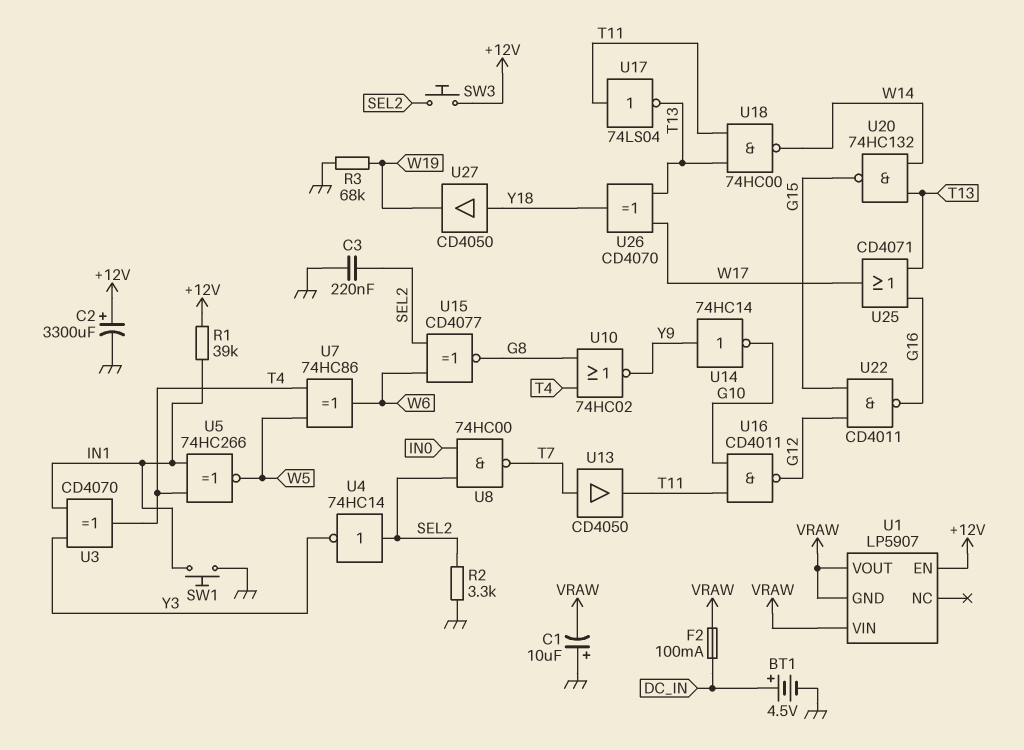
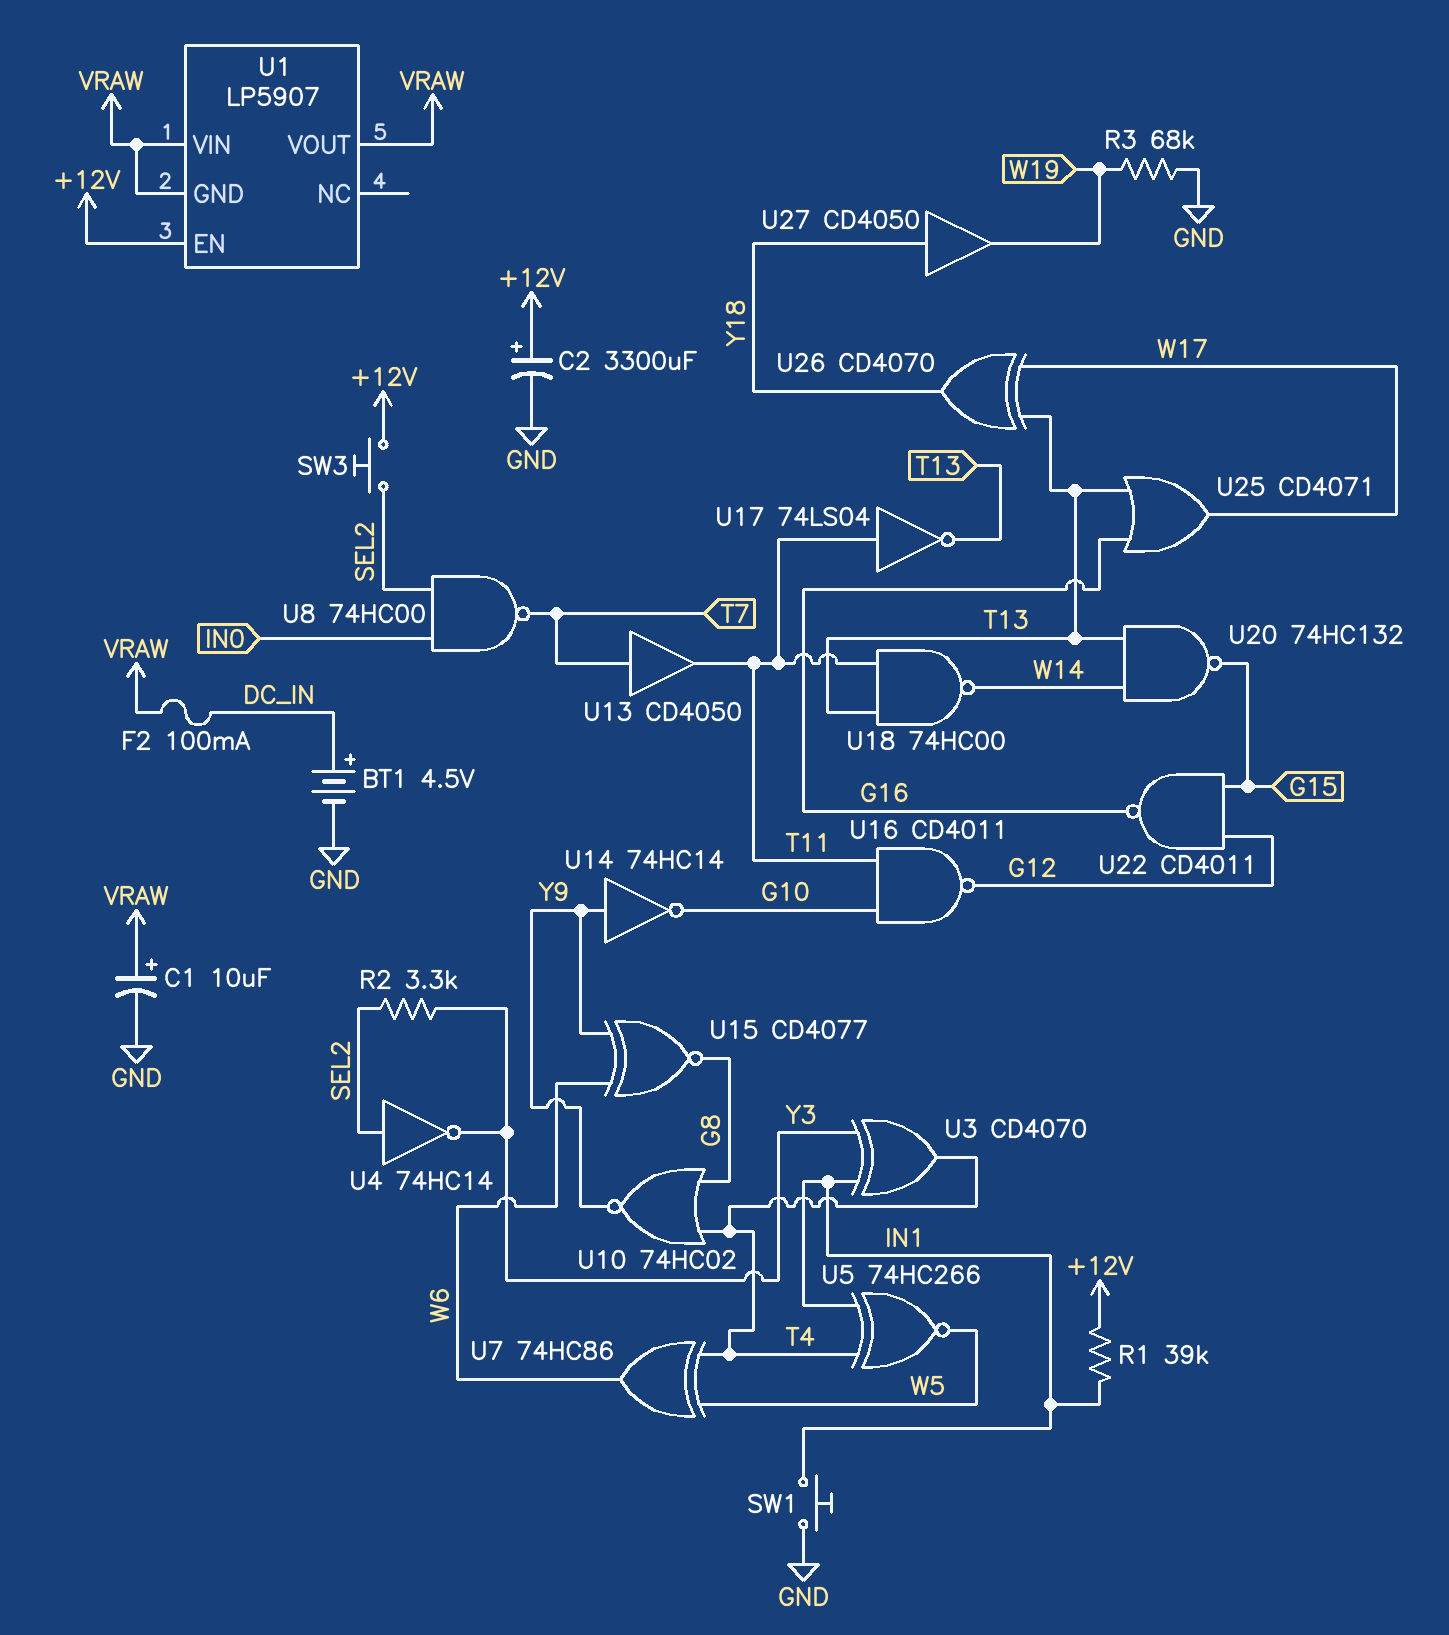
C1: 10uF (plus GND, minus VRAW) -> 10uF (plus VRAW, minus GND)
C3: 220nF (GND, SEL2) -> none
R2: 3.3k (GND, SEL2) -> 3.3k (SEL2, Y3)
U15: XNOR CD4077 (in SEL2, in W6, out G8) -> XNOR CD4077 (in W6, in Y9, out G8)

